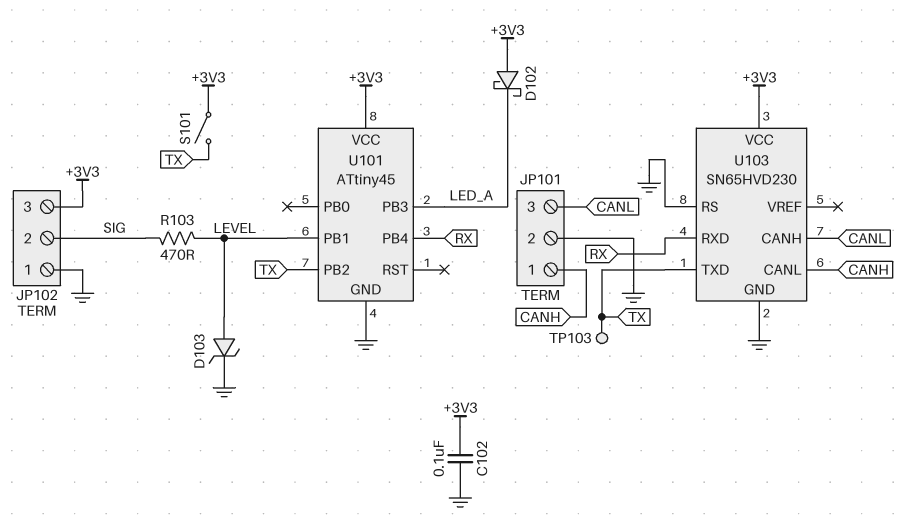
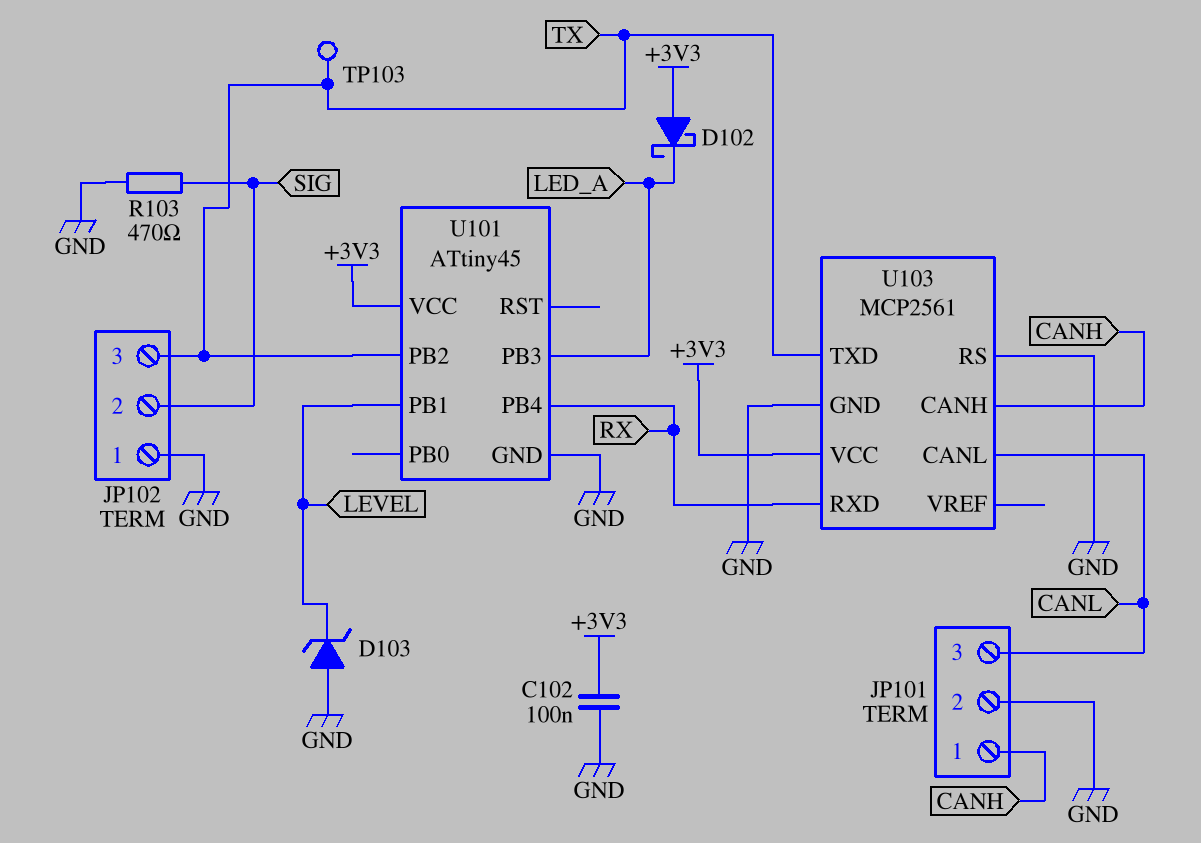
D103: zener (A LEVEL, K GND) -> zener (A GND, K LEVEL)
JP102 pin 3: +3V3 -> TX
R103: 470 (LEVEL, SIG) -> 470 (GND, SIG)
S101: switch (+3V3, TX) -> none
U103: SN65HVD230 -> MCP2561
U103 pin CANH: CANL -> CANH
U103 pin CANL: CANH -> CANL

